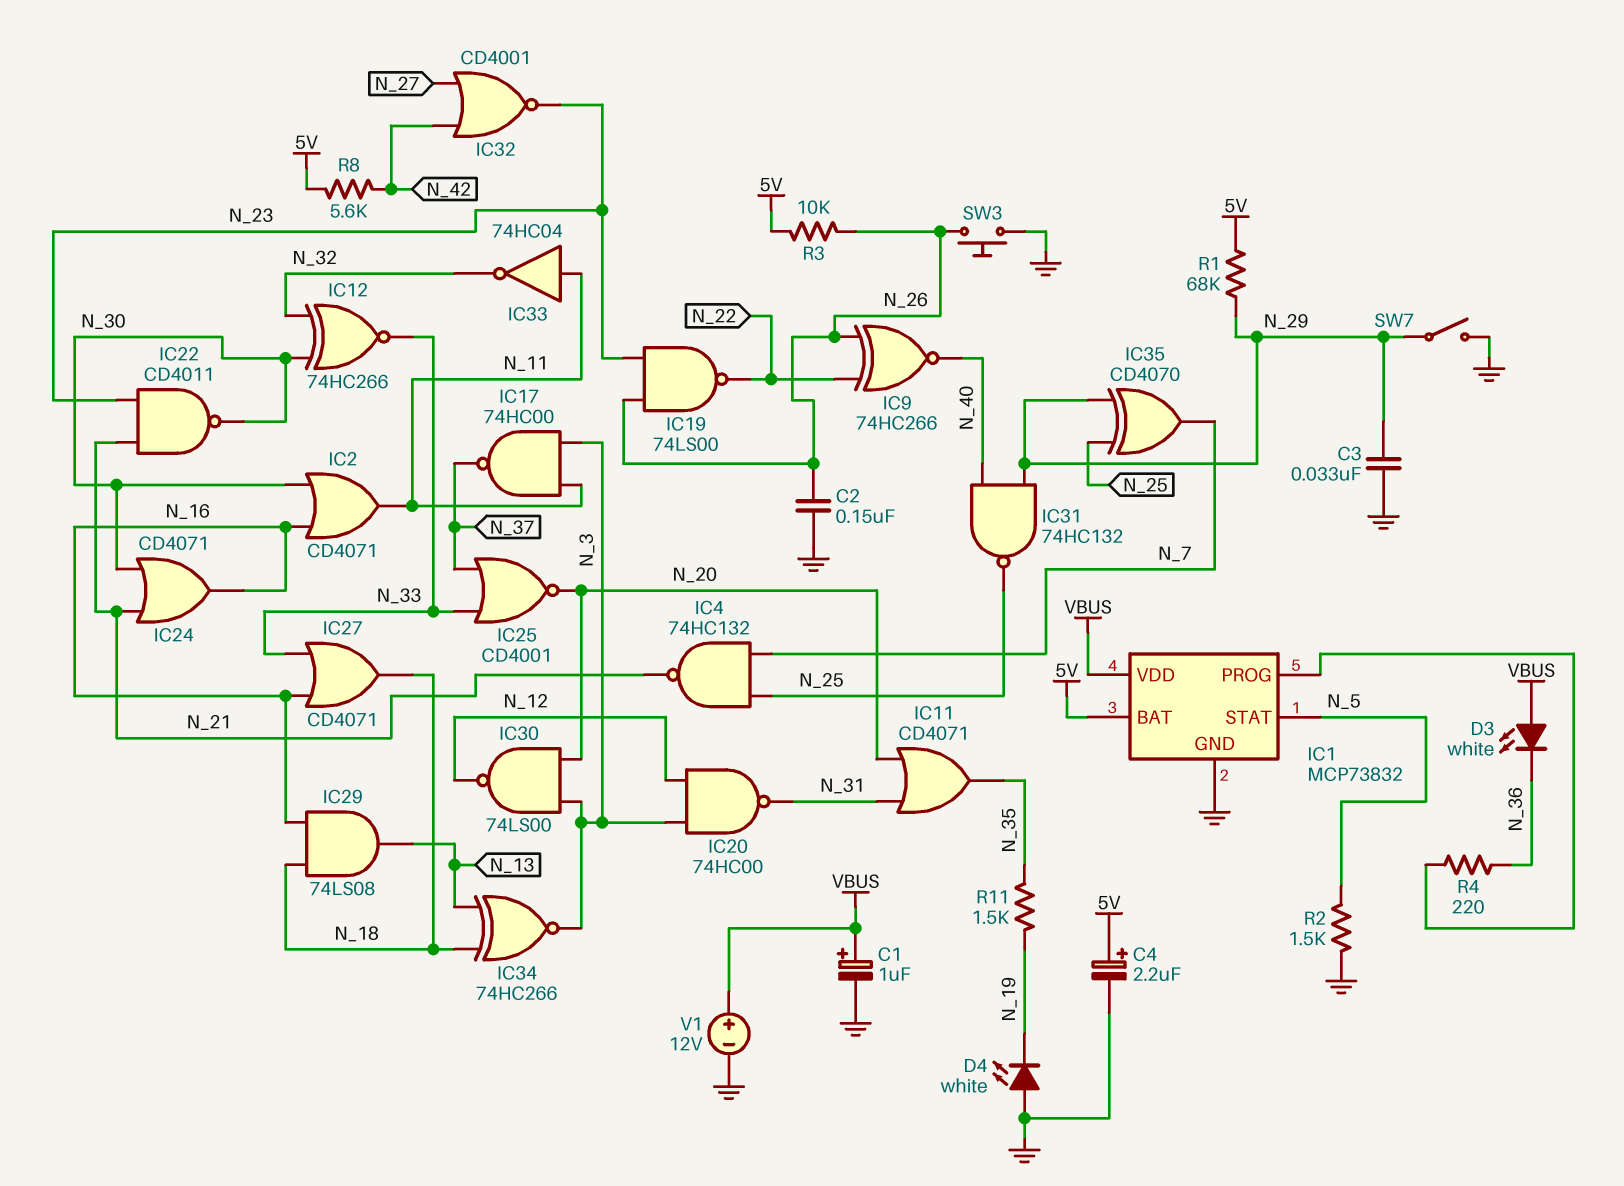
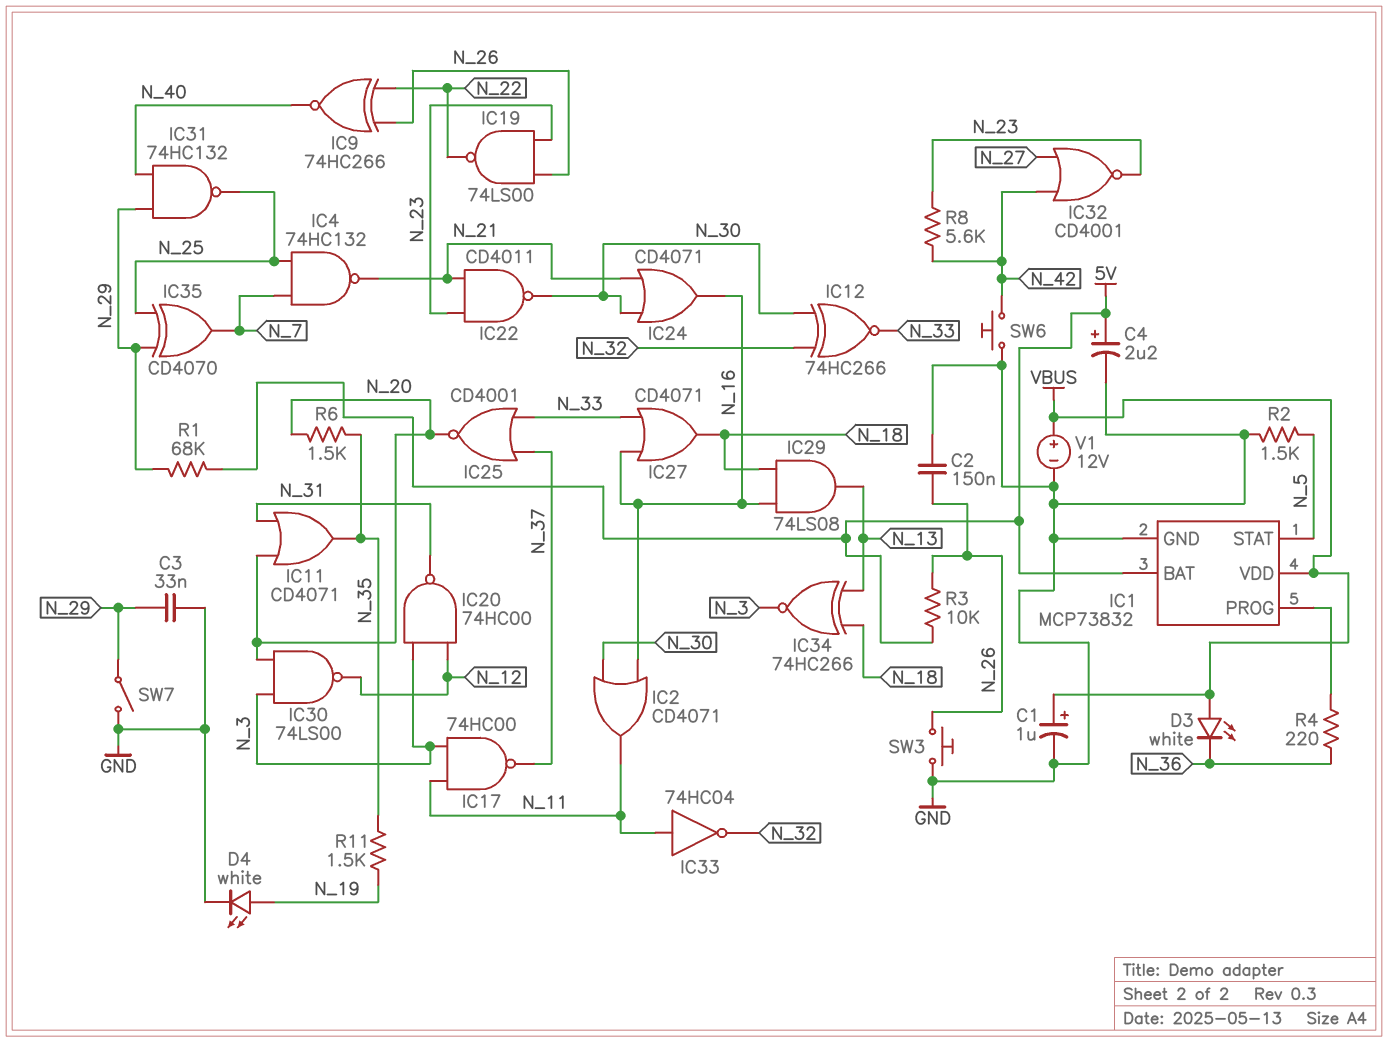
D4: LED white (A GND, K N_19) -> LED white (A N_19, K GND)
R6: none -> 1.5k (N_20, N_35)
R8: 5.6k (5V, N_42) -> 5.6k (N_23, N_42)
SW6: none -> button (GND, N_42)

